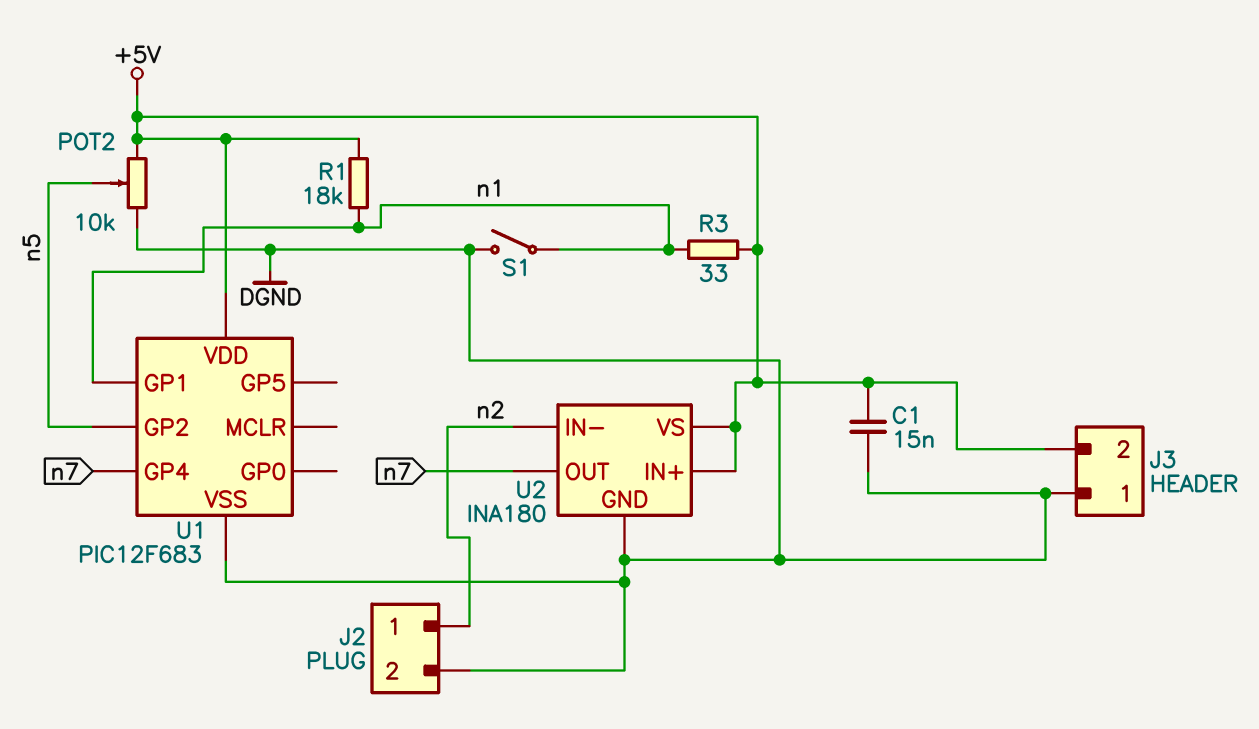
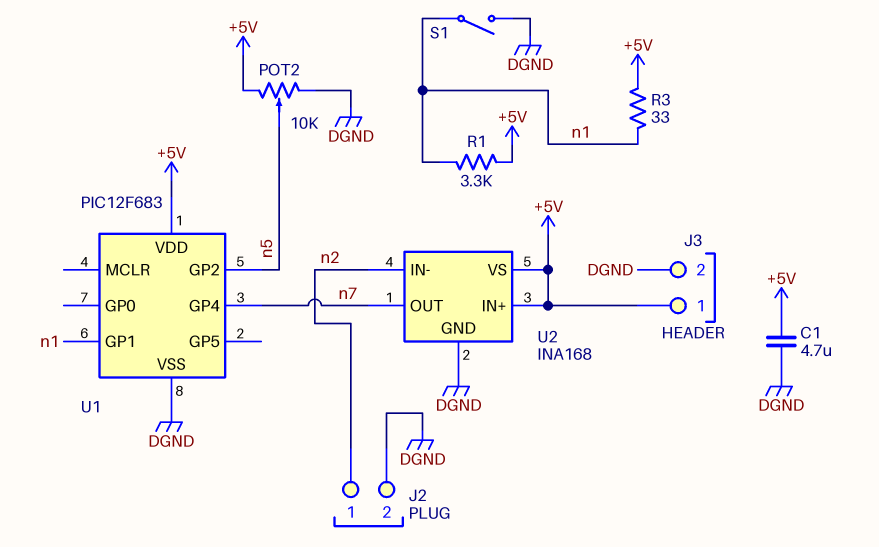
C1: 15nF (+5V, DGND) -> 4.7uF (+5V, DGND)
J3 pin 1: DGND -> +5V
J3 pin 2: +5V -> DGND
R1: 18k (+5V, n1) -> 3.3k (+5V, n1)
U2: INA180 -> INA168

